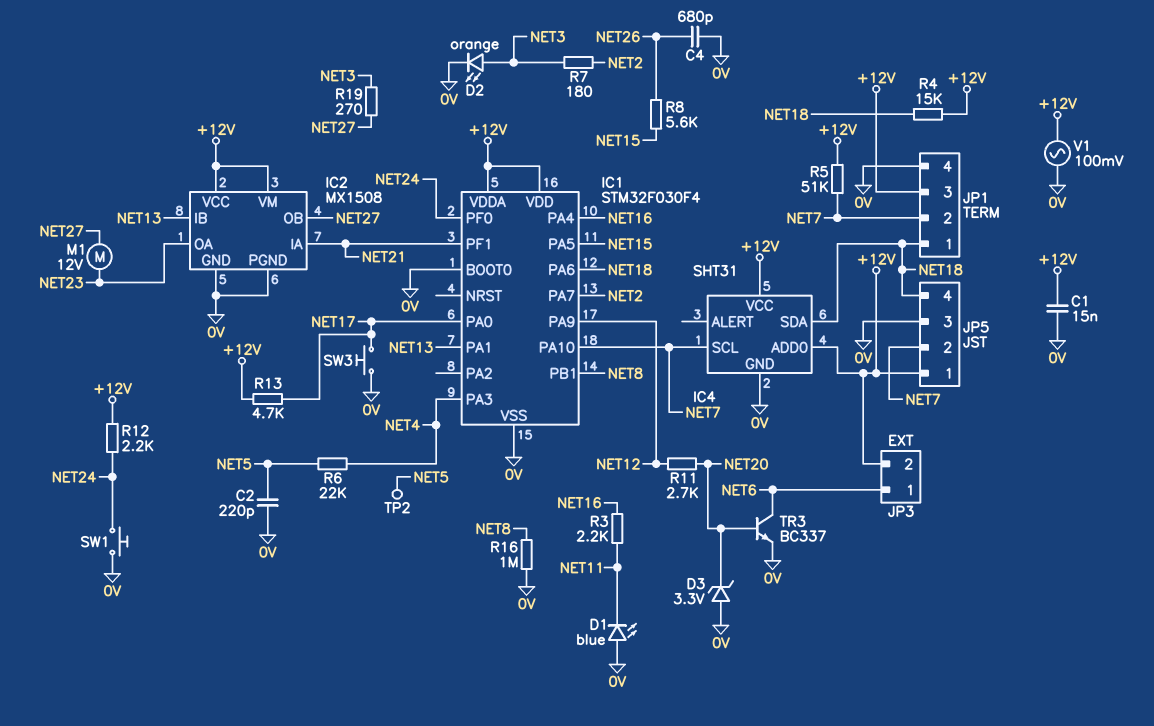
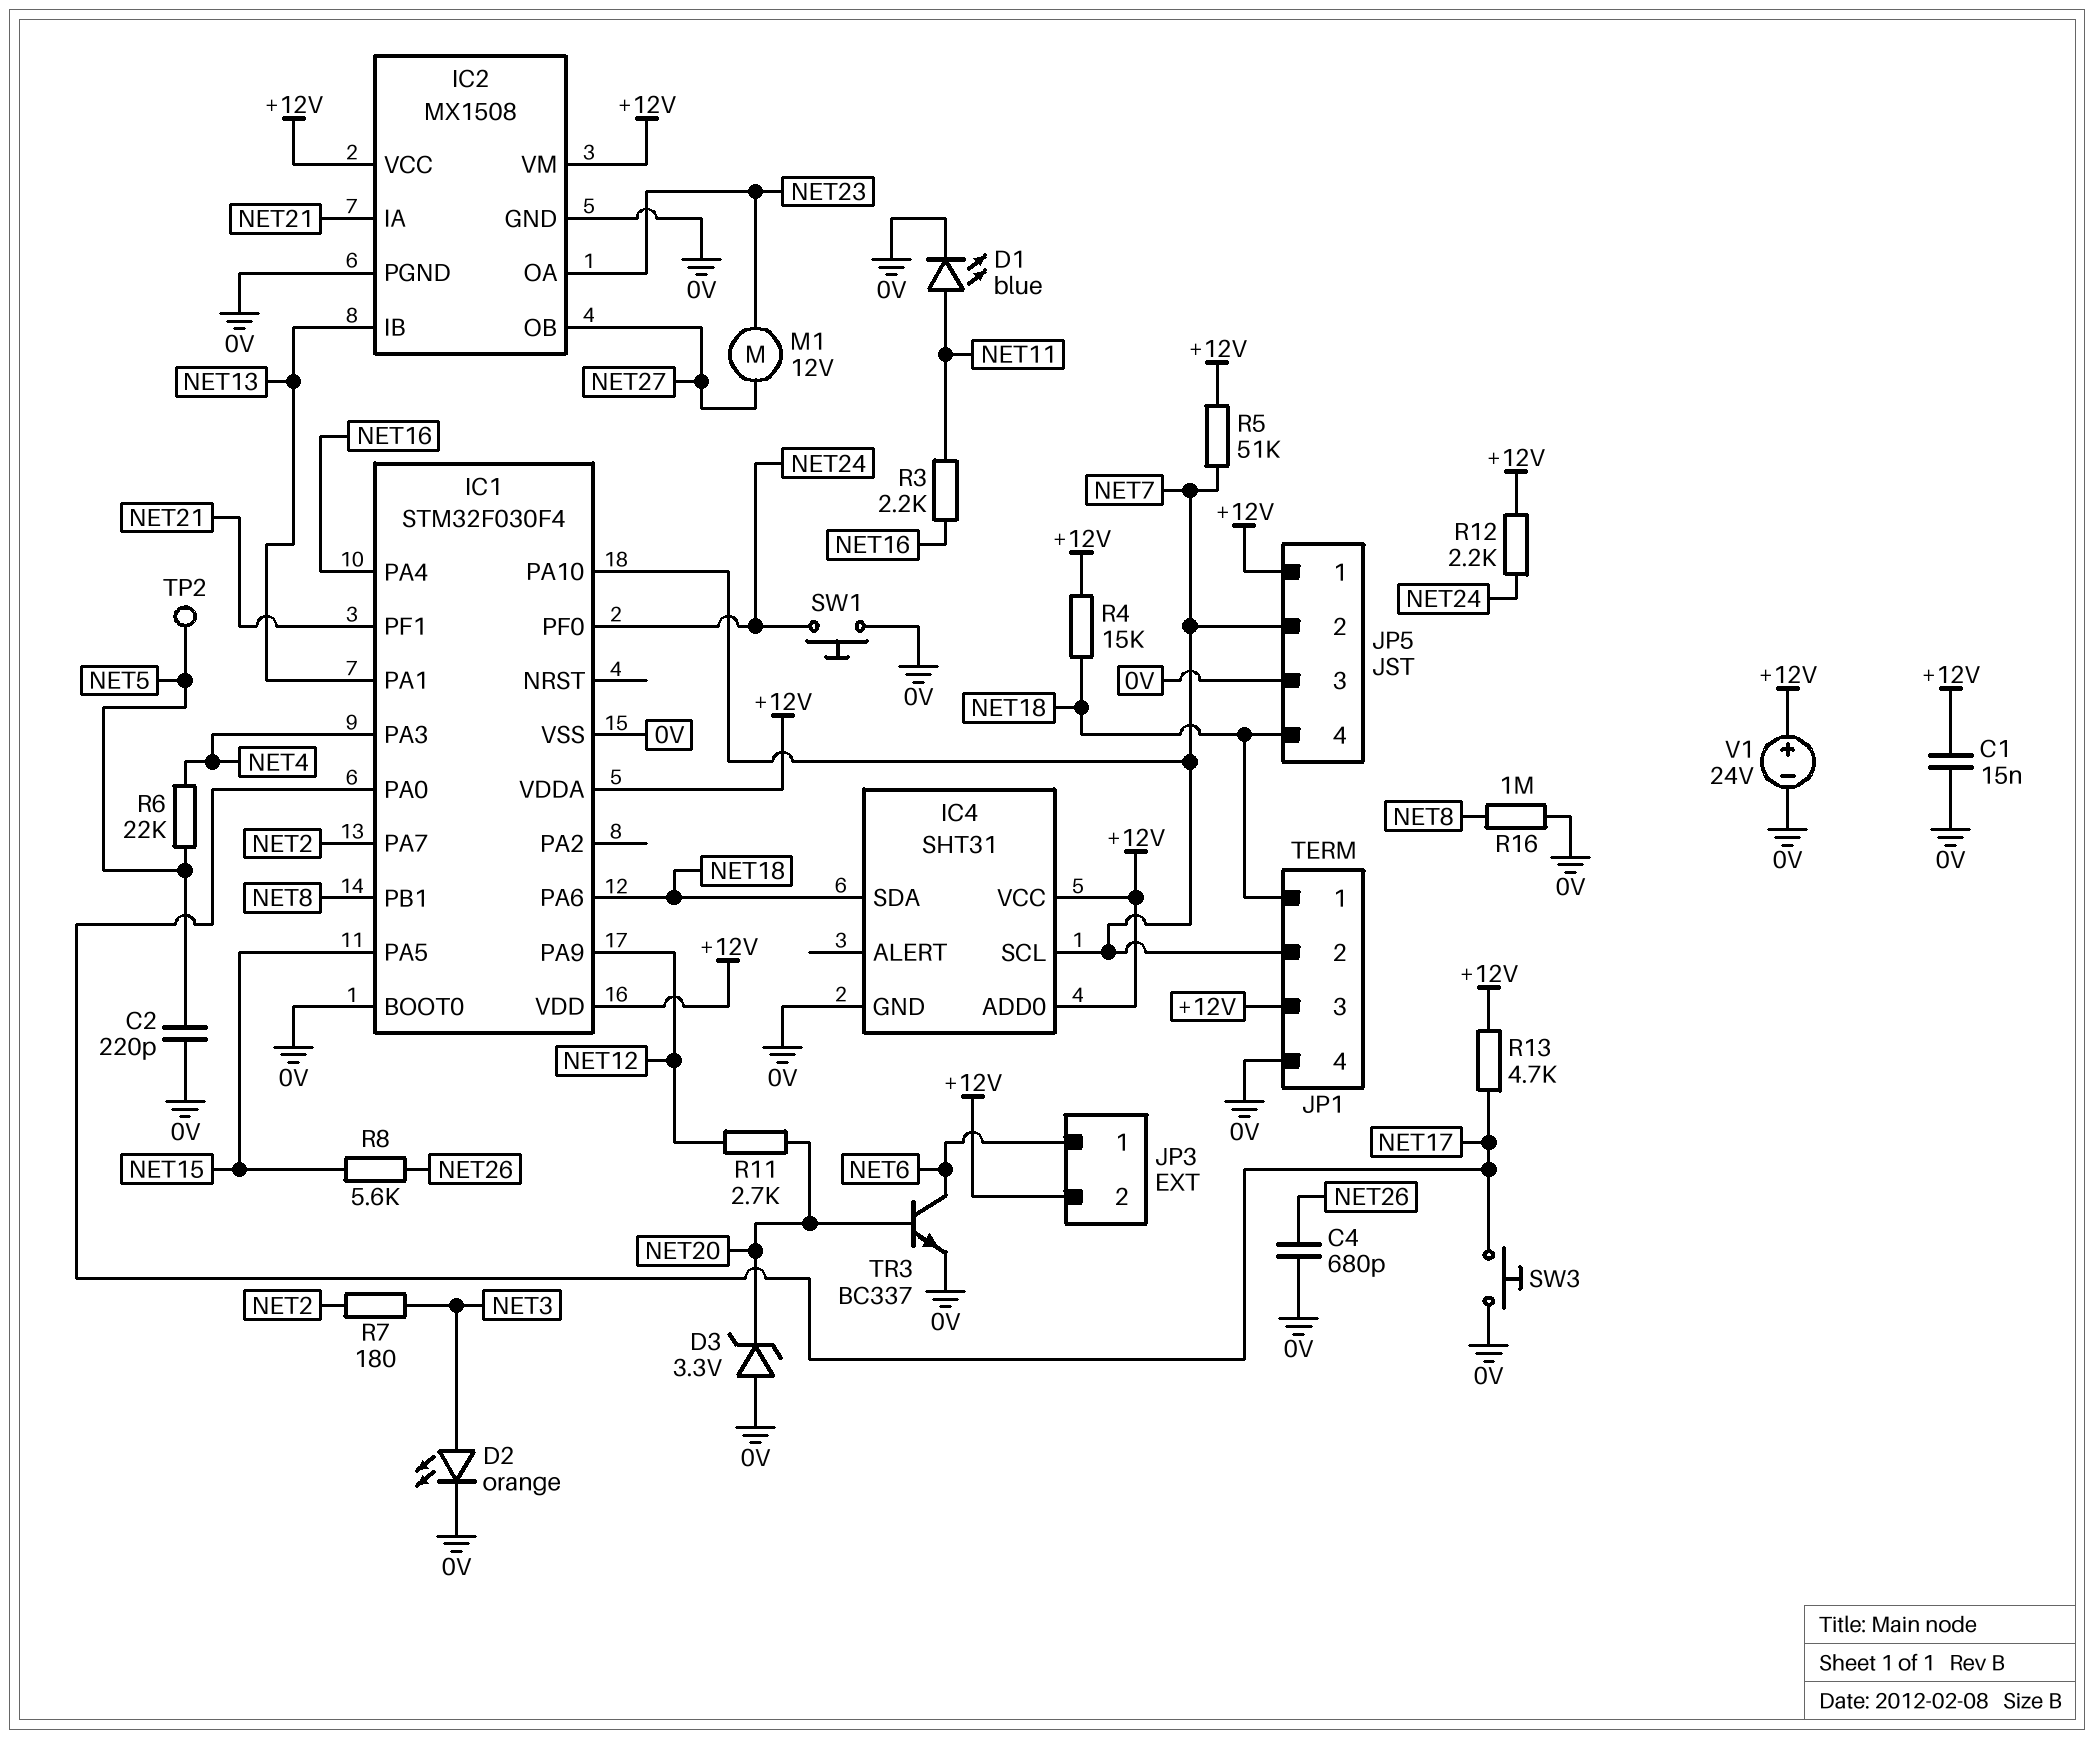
D1: LED blue (A 0V, K NET11) -> LED blue (A NET11, K 0V)
R19: 270 (NET3, NET27) -> none
V1: AC 100mV (+12V, 0V) -> 24V (plus +12V, minus 0V)

